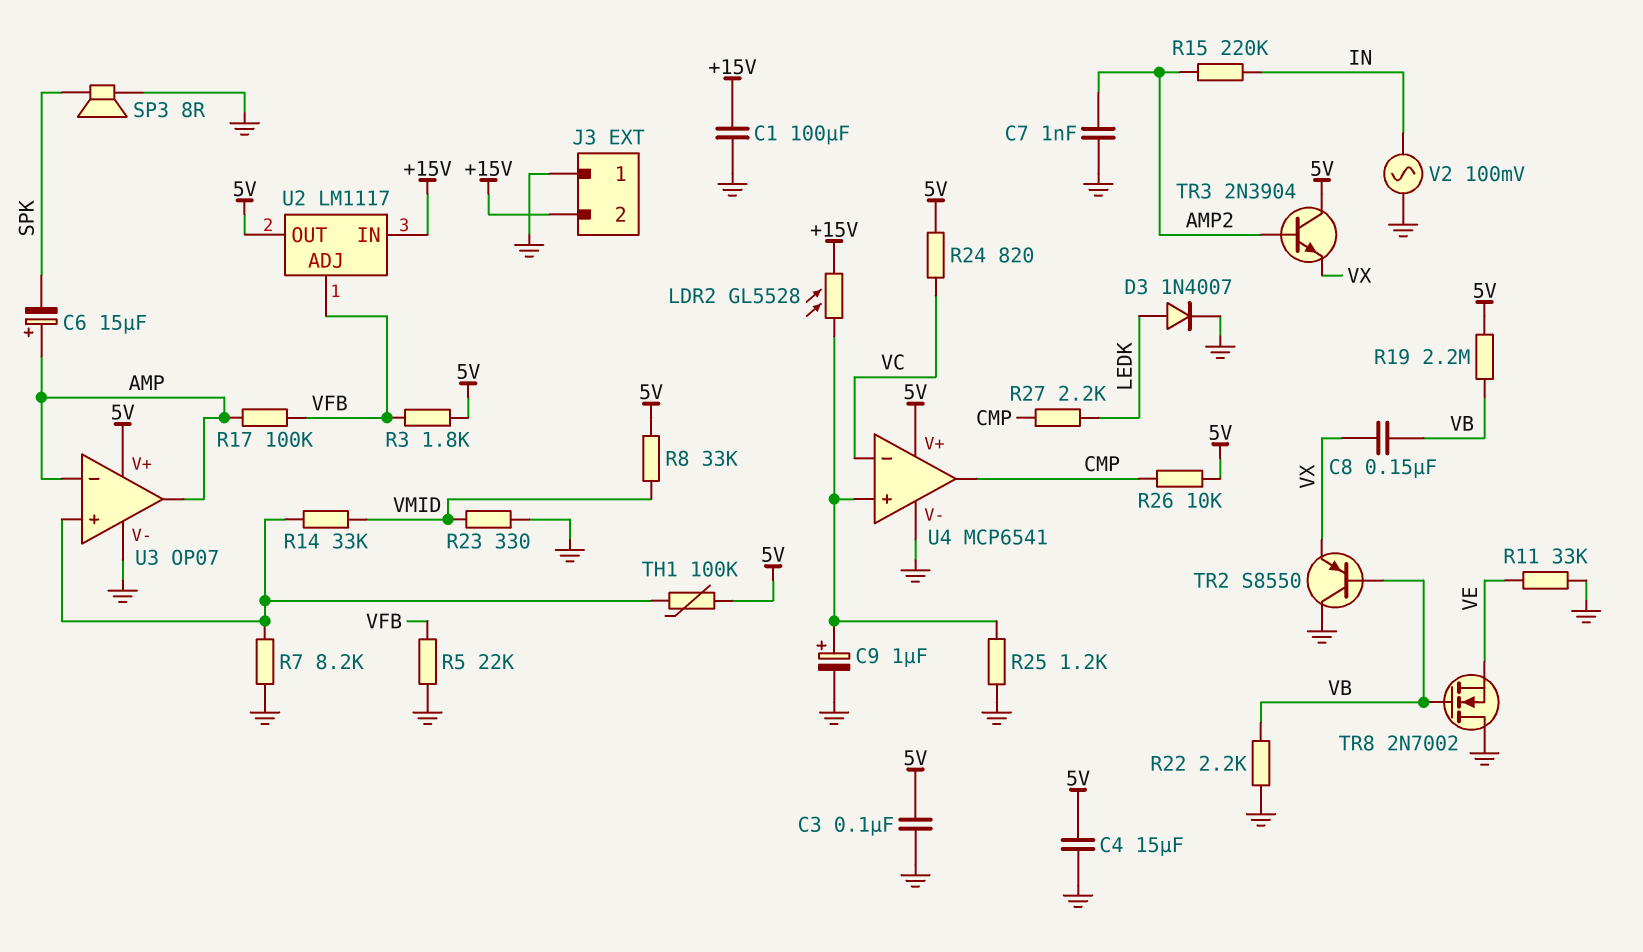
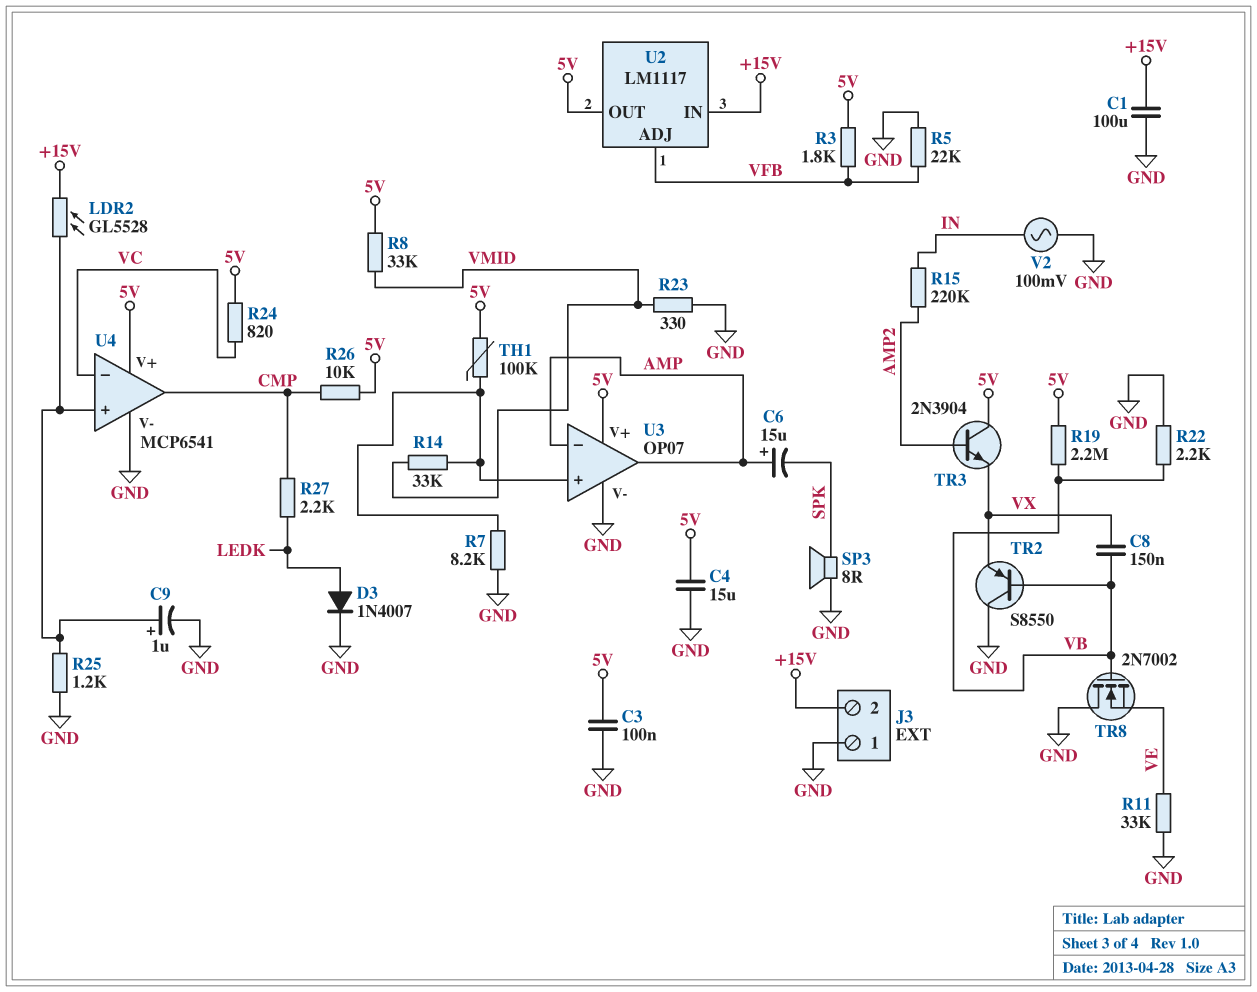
C7: 1nF (AMP2, GND) -> none
R17: 100k (AMP, VFB) -> none

